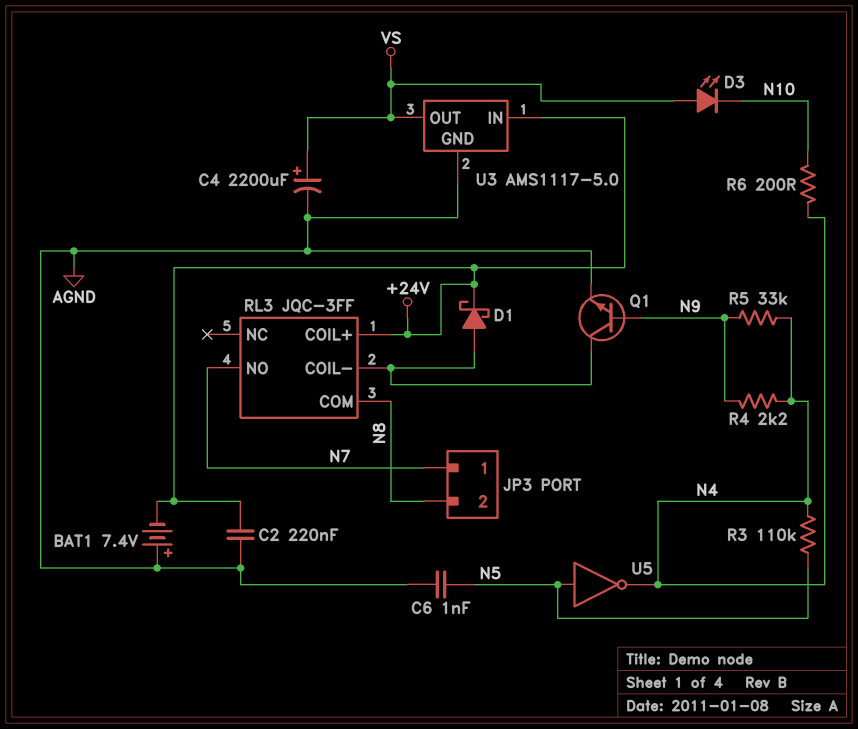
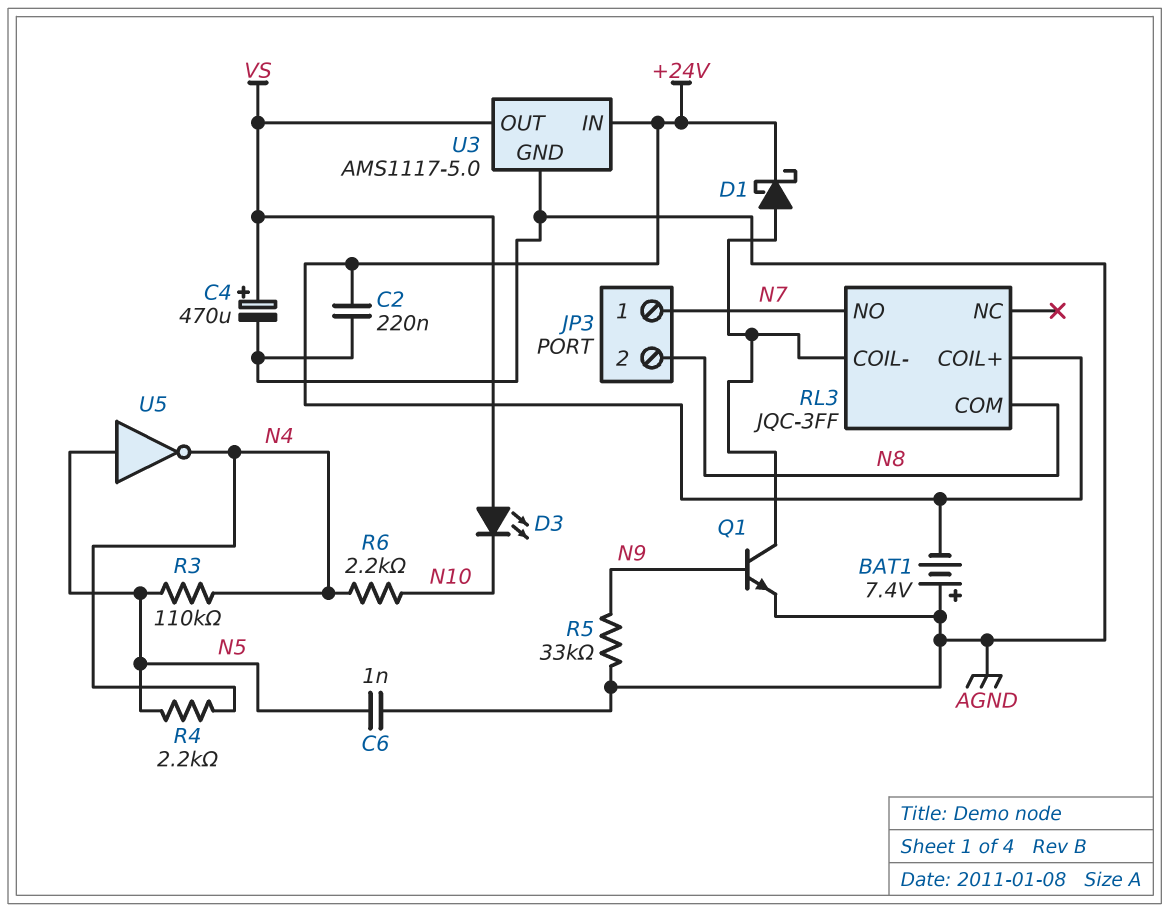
C4: 2200uF (plus VS, minus AGND) -> 470uF (plus VS, minus AGND)
R4: 2.2k (N4, N9) -> 2.2k (N4, N5)
R5: 33k (N4, N9) -> 33k (AGND, N9)
R6: 200 (N4, N10) -> 2.2k (N4, N10)

